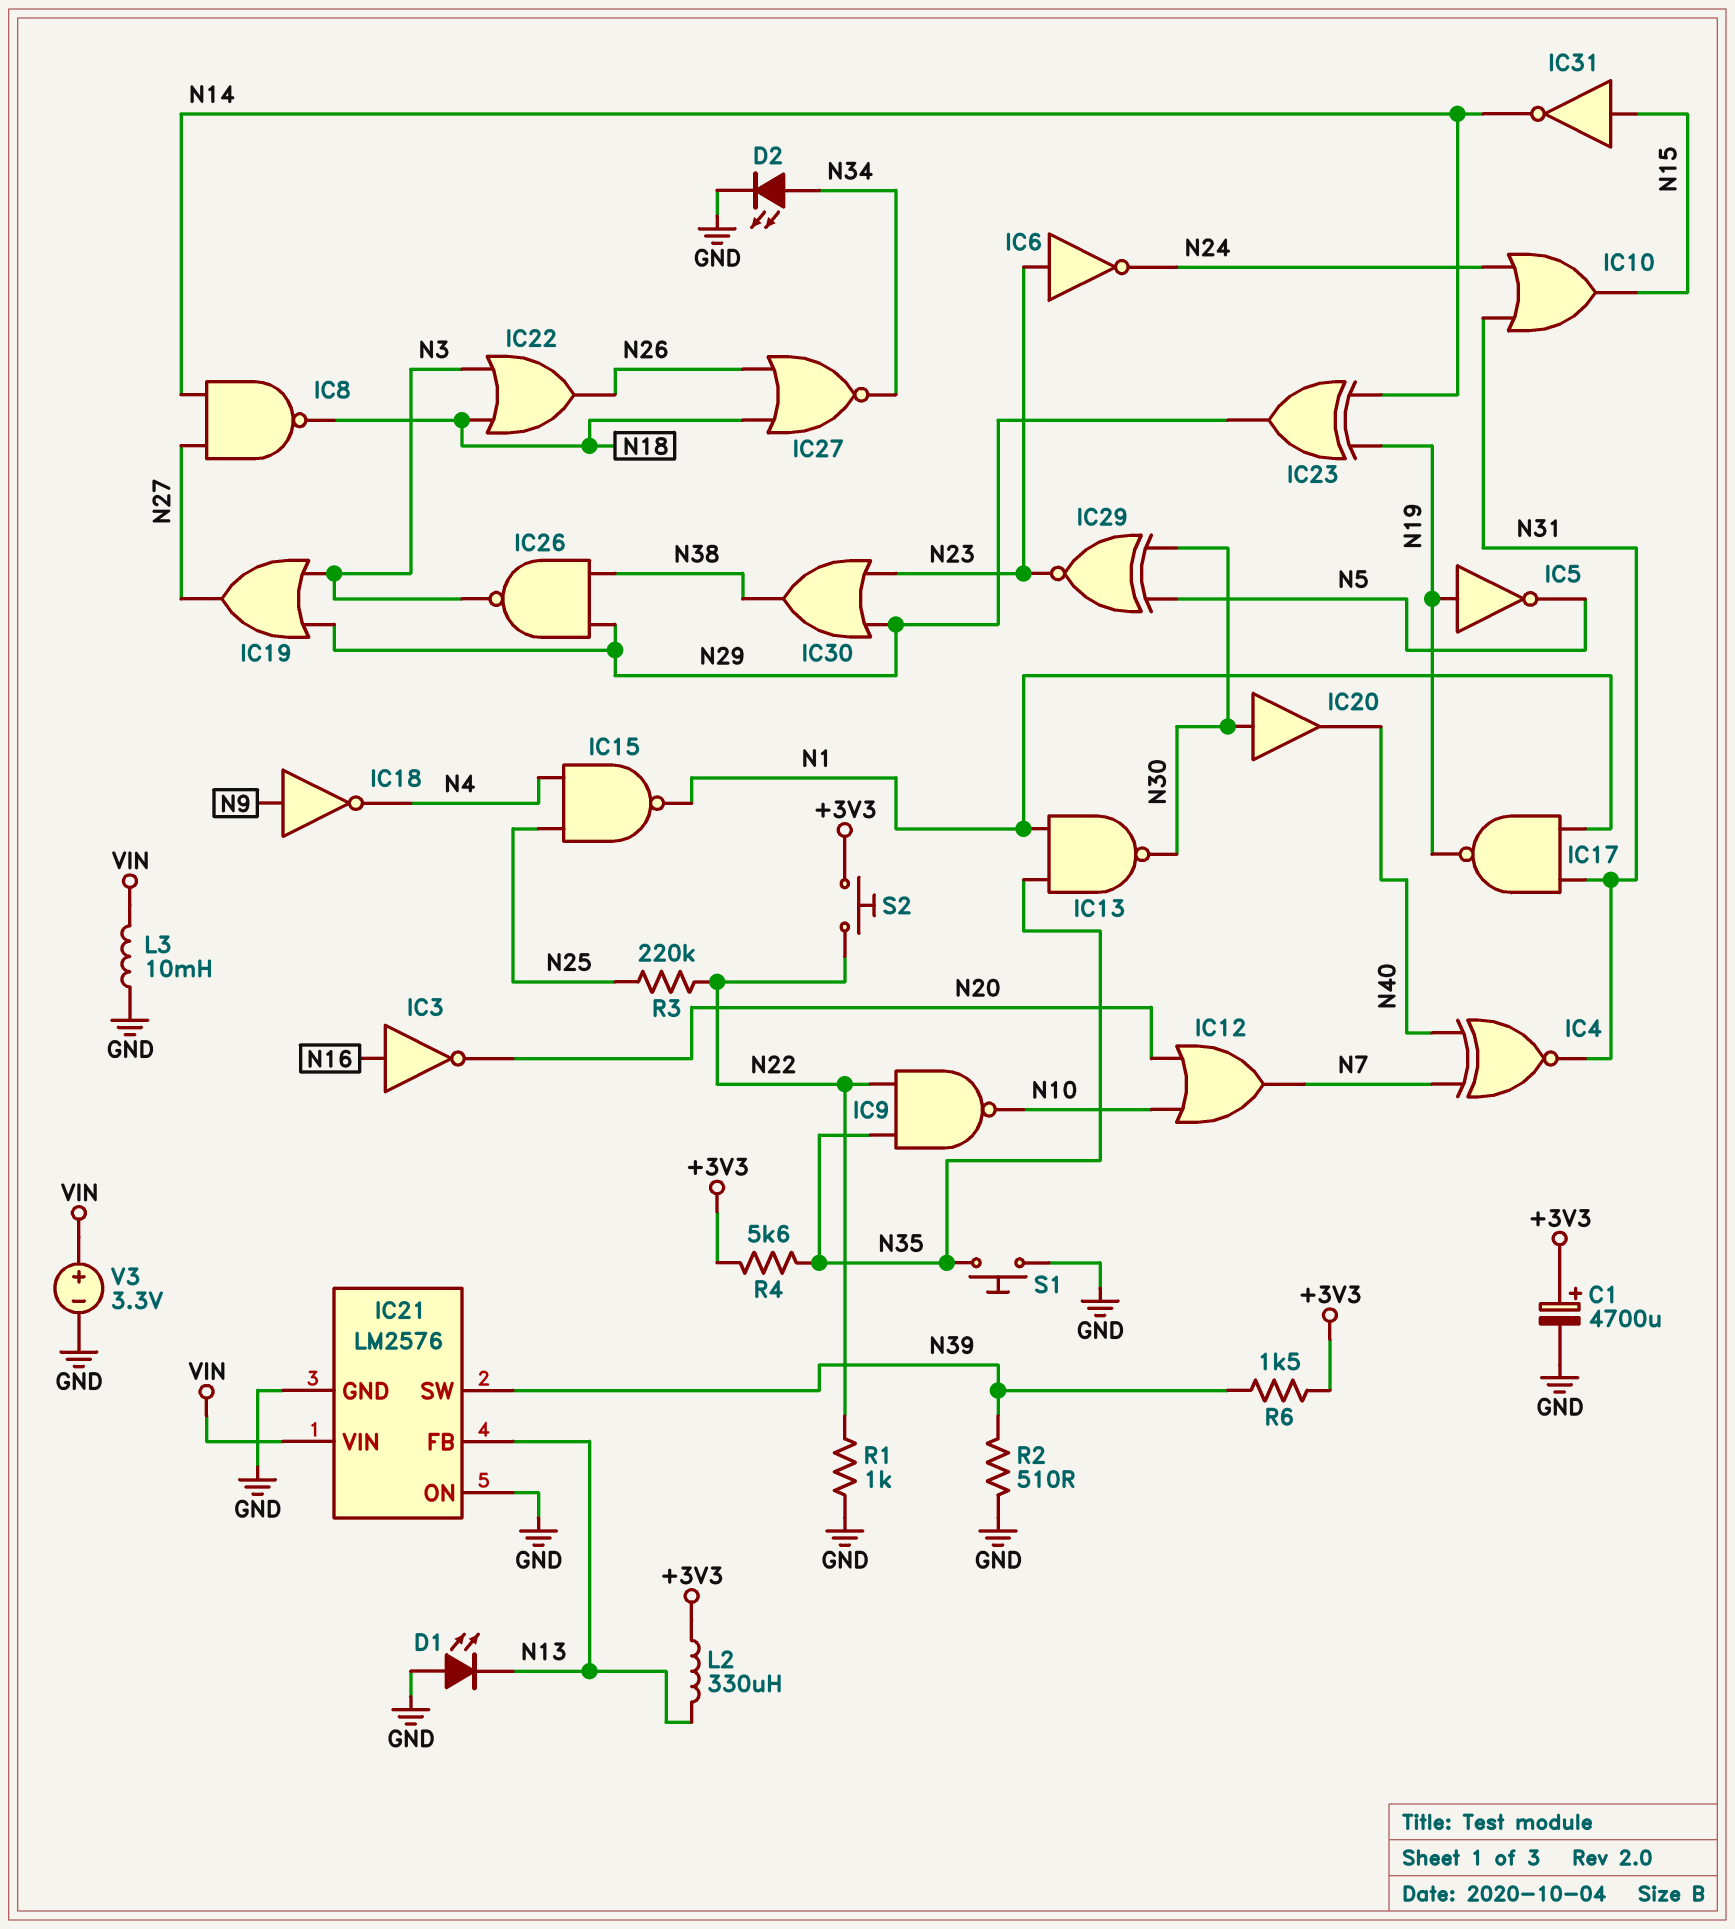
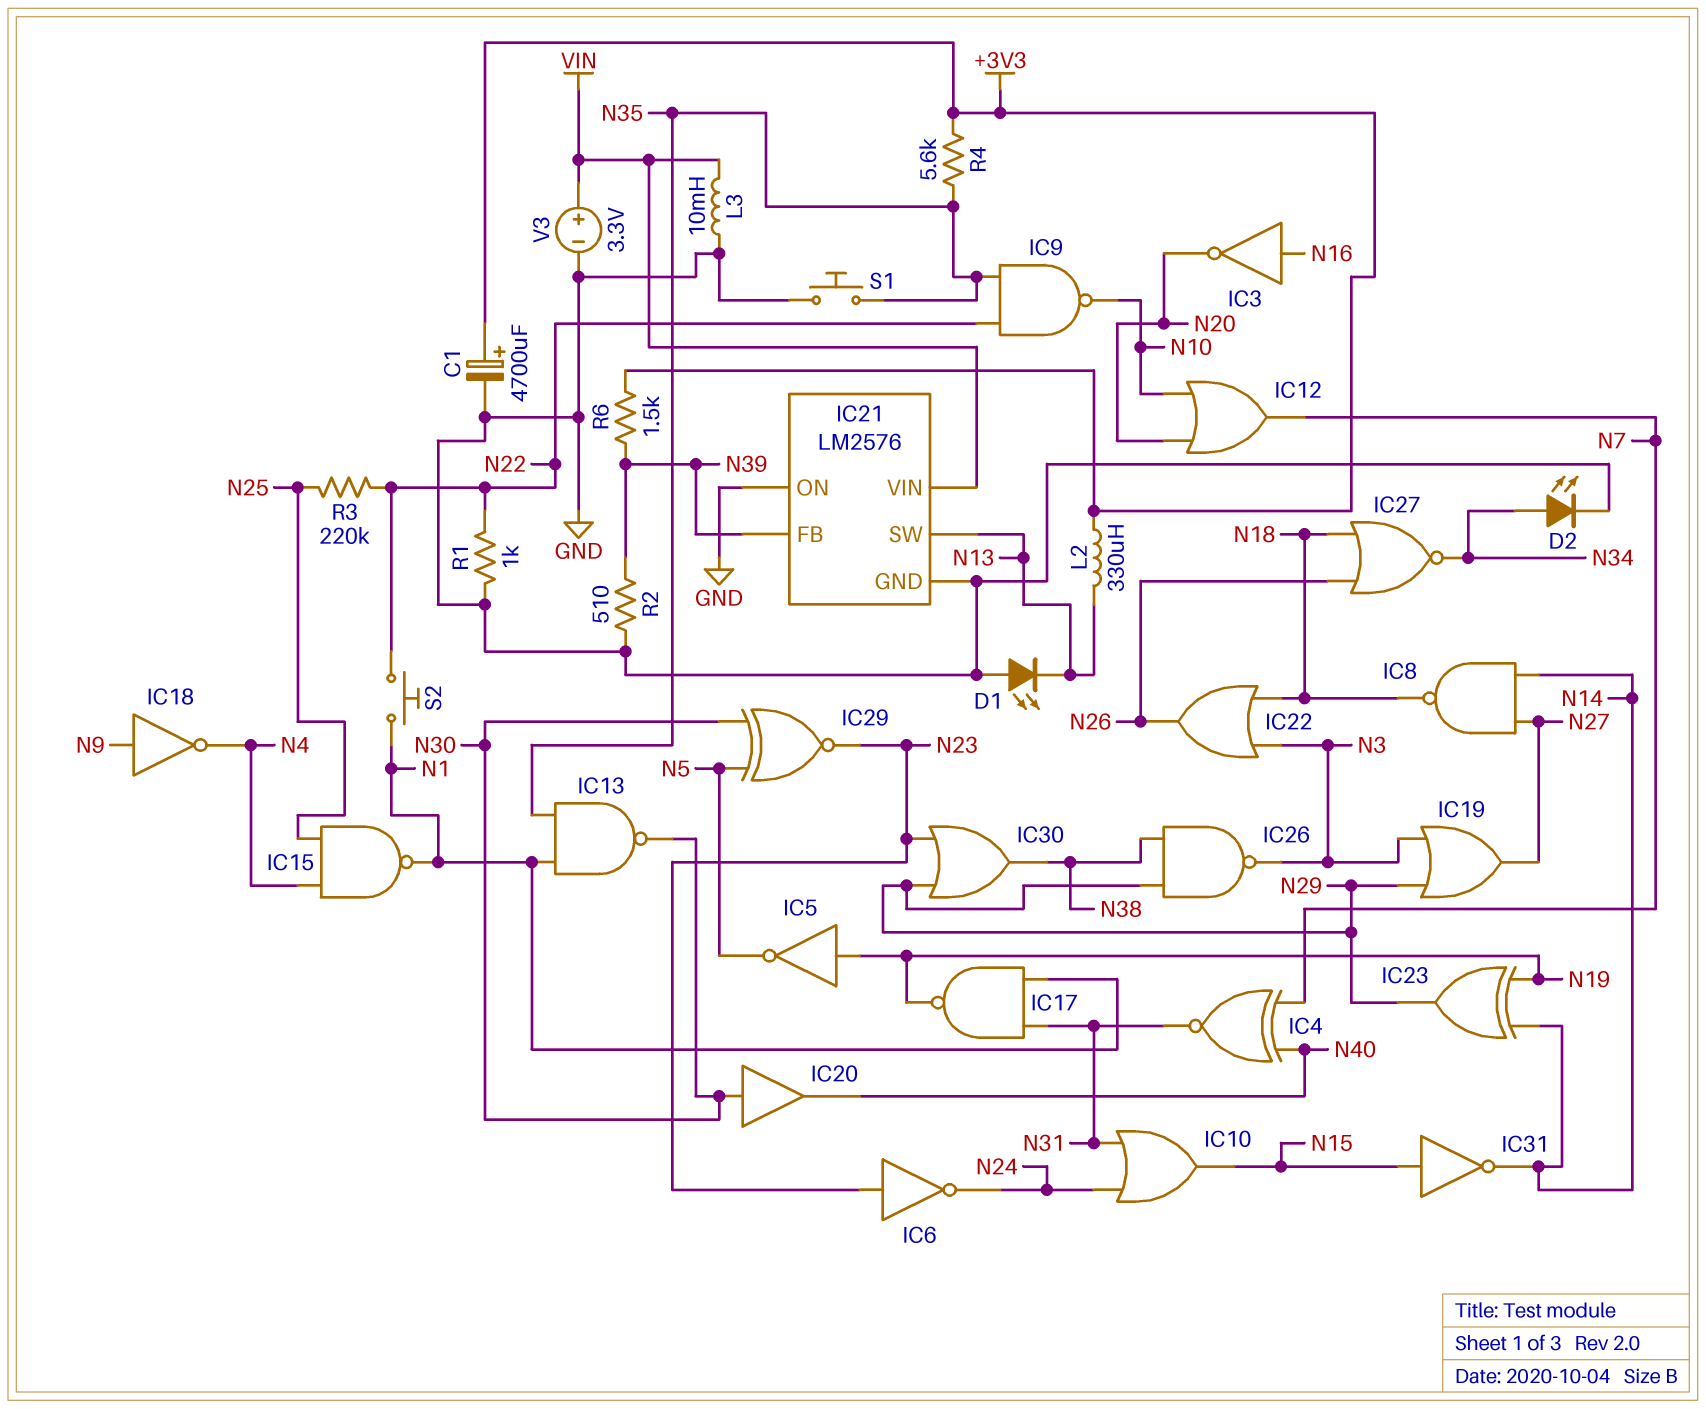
IC21 pin FB: N13 -> N39
IC21 pin SW: N39 -> N13
S2: button (+3V3, N22) -> button (N1, N22)

